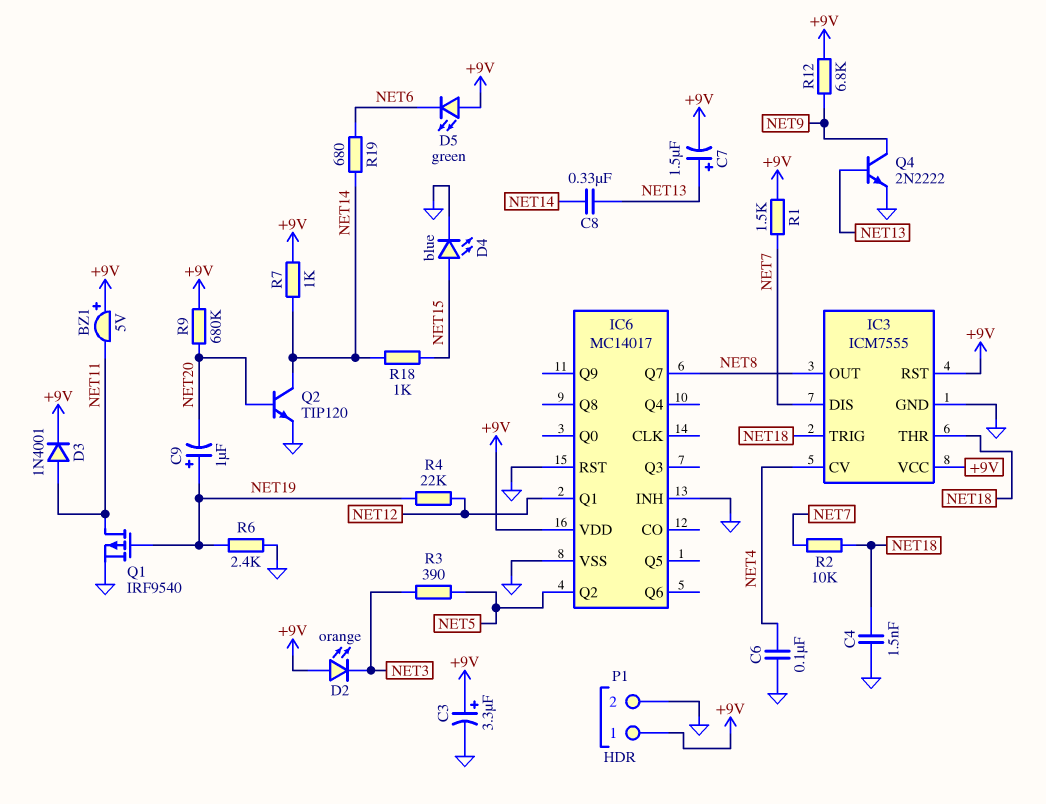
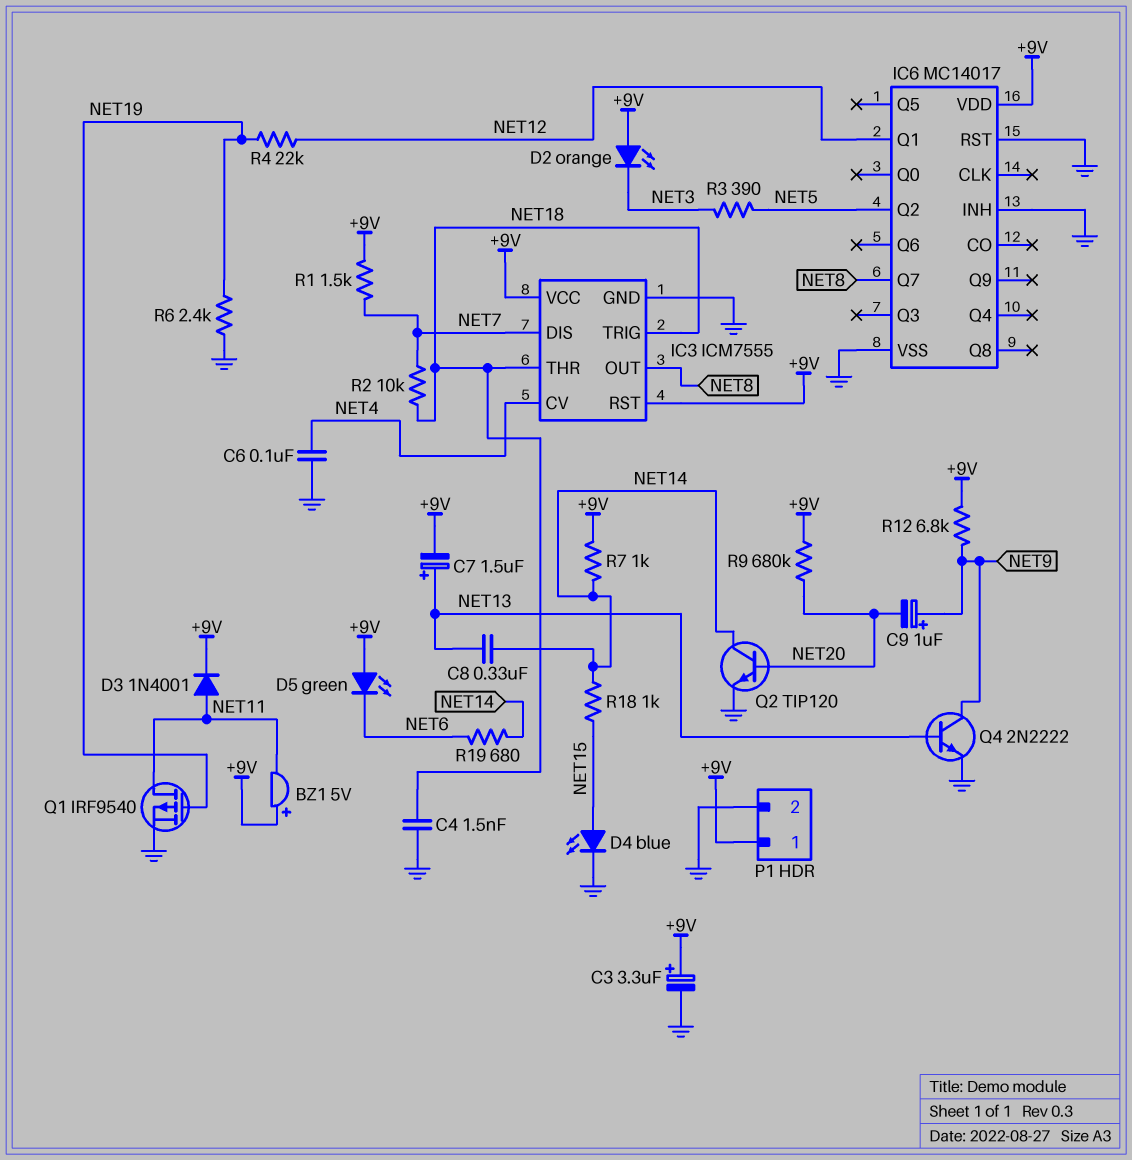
C9: 1uF (plus NET19, minus NET20) -> 1uF (plus NET9, minus NET20)

